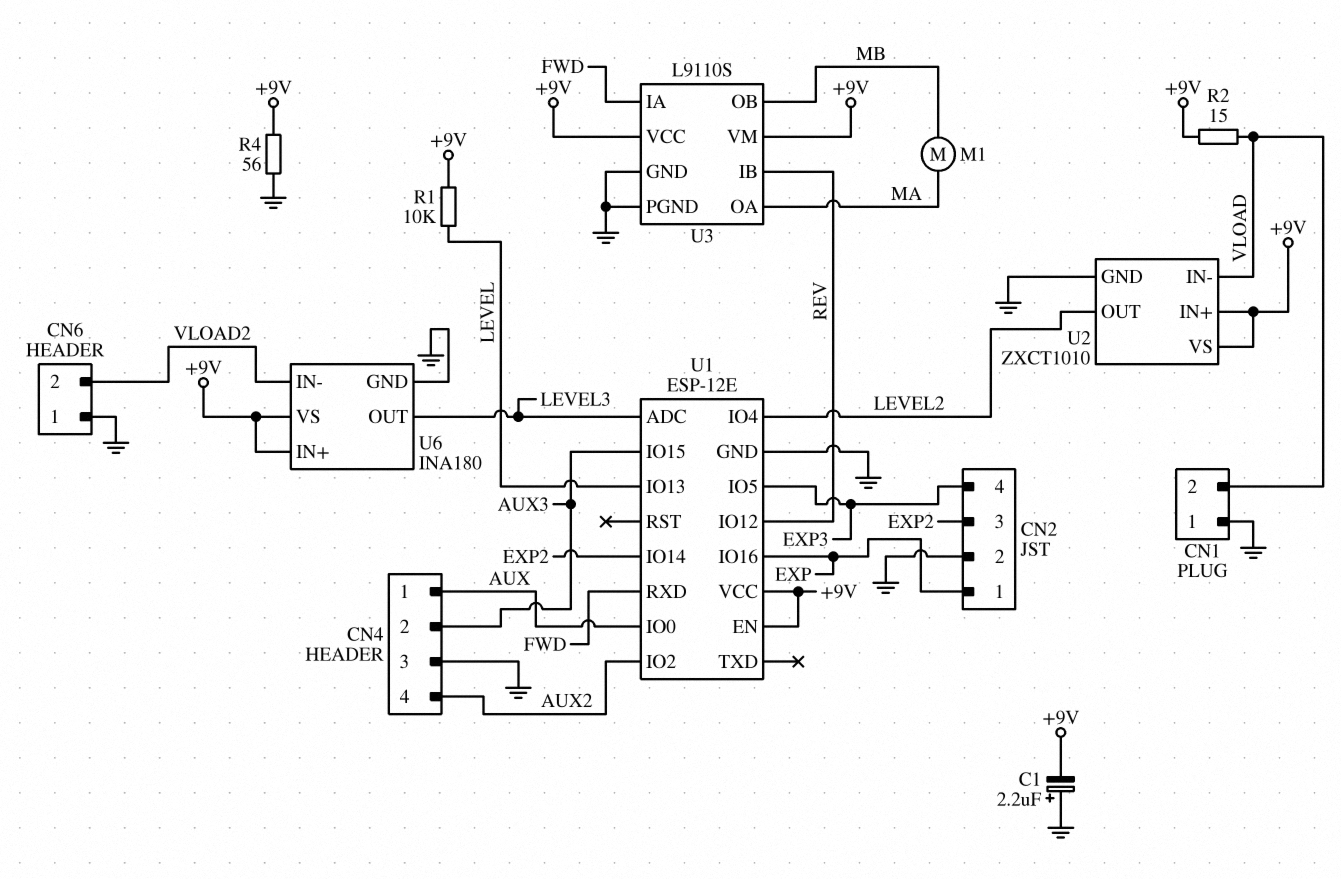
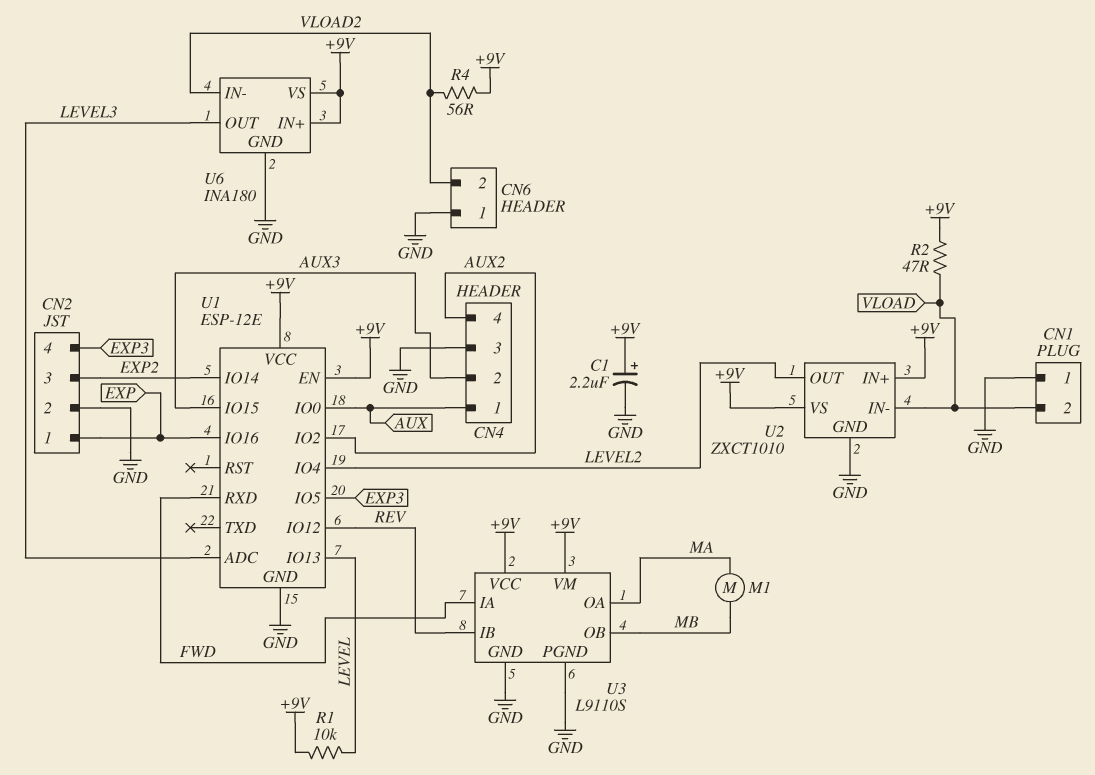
C1: 2.2uF (plus GND, minus +9V) -> 2.2uF (plus +9V, minus GND)
R2: 15 (+9V, VLOAD) -> 47 (+9V, VLOAD)
R4: 56 (+9V, GND) -> 56 (+9V, VLOAD2)

